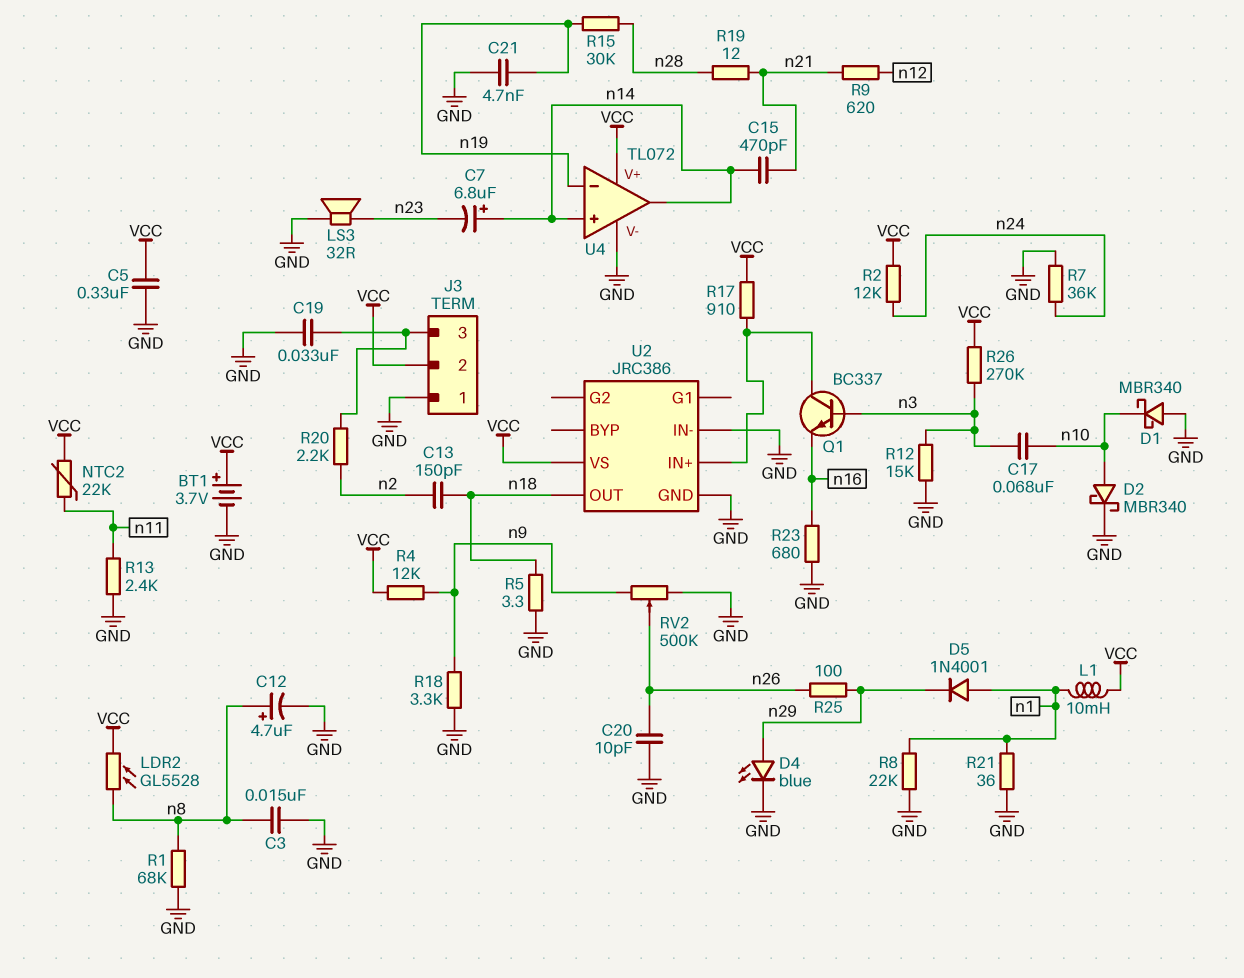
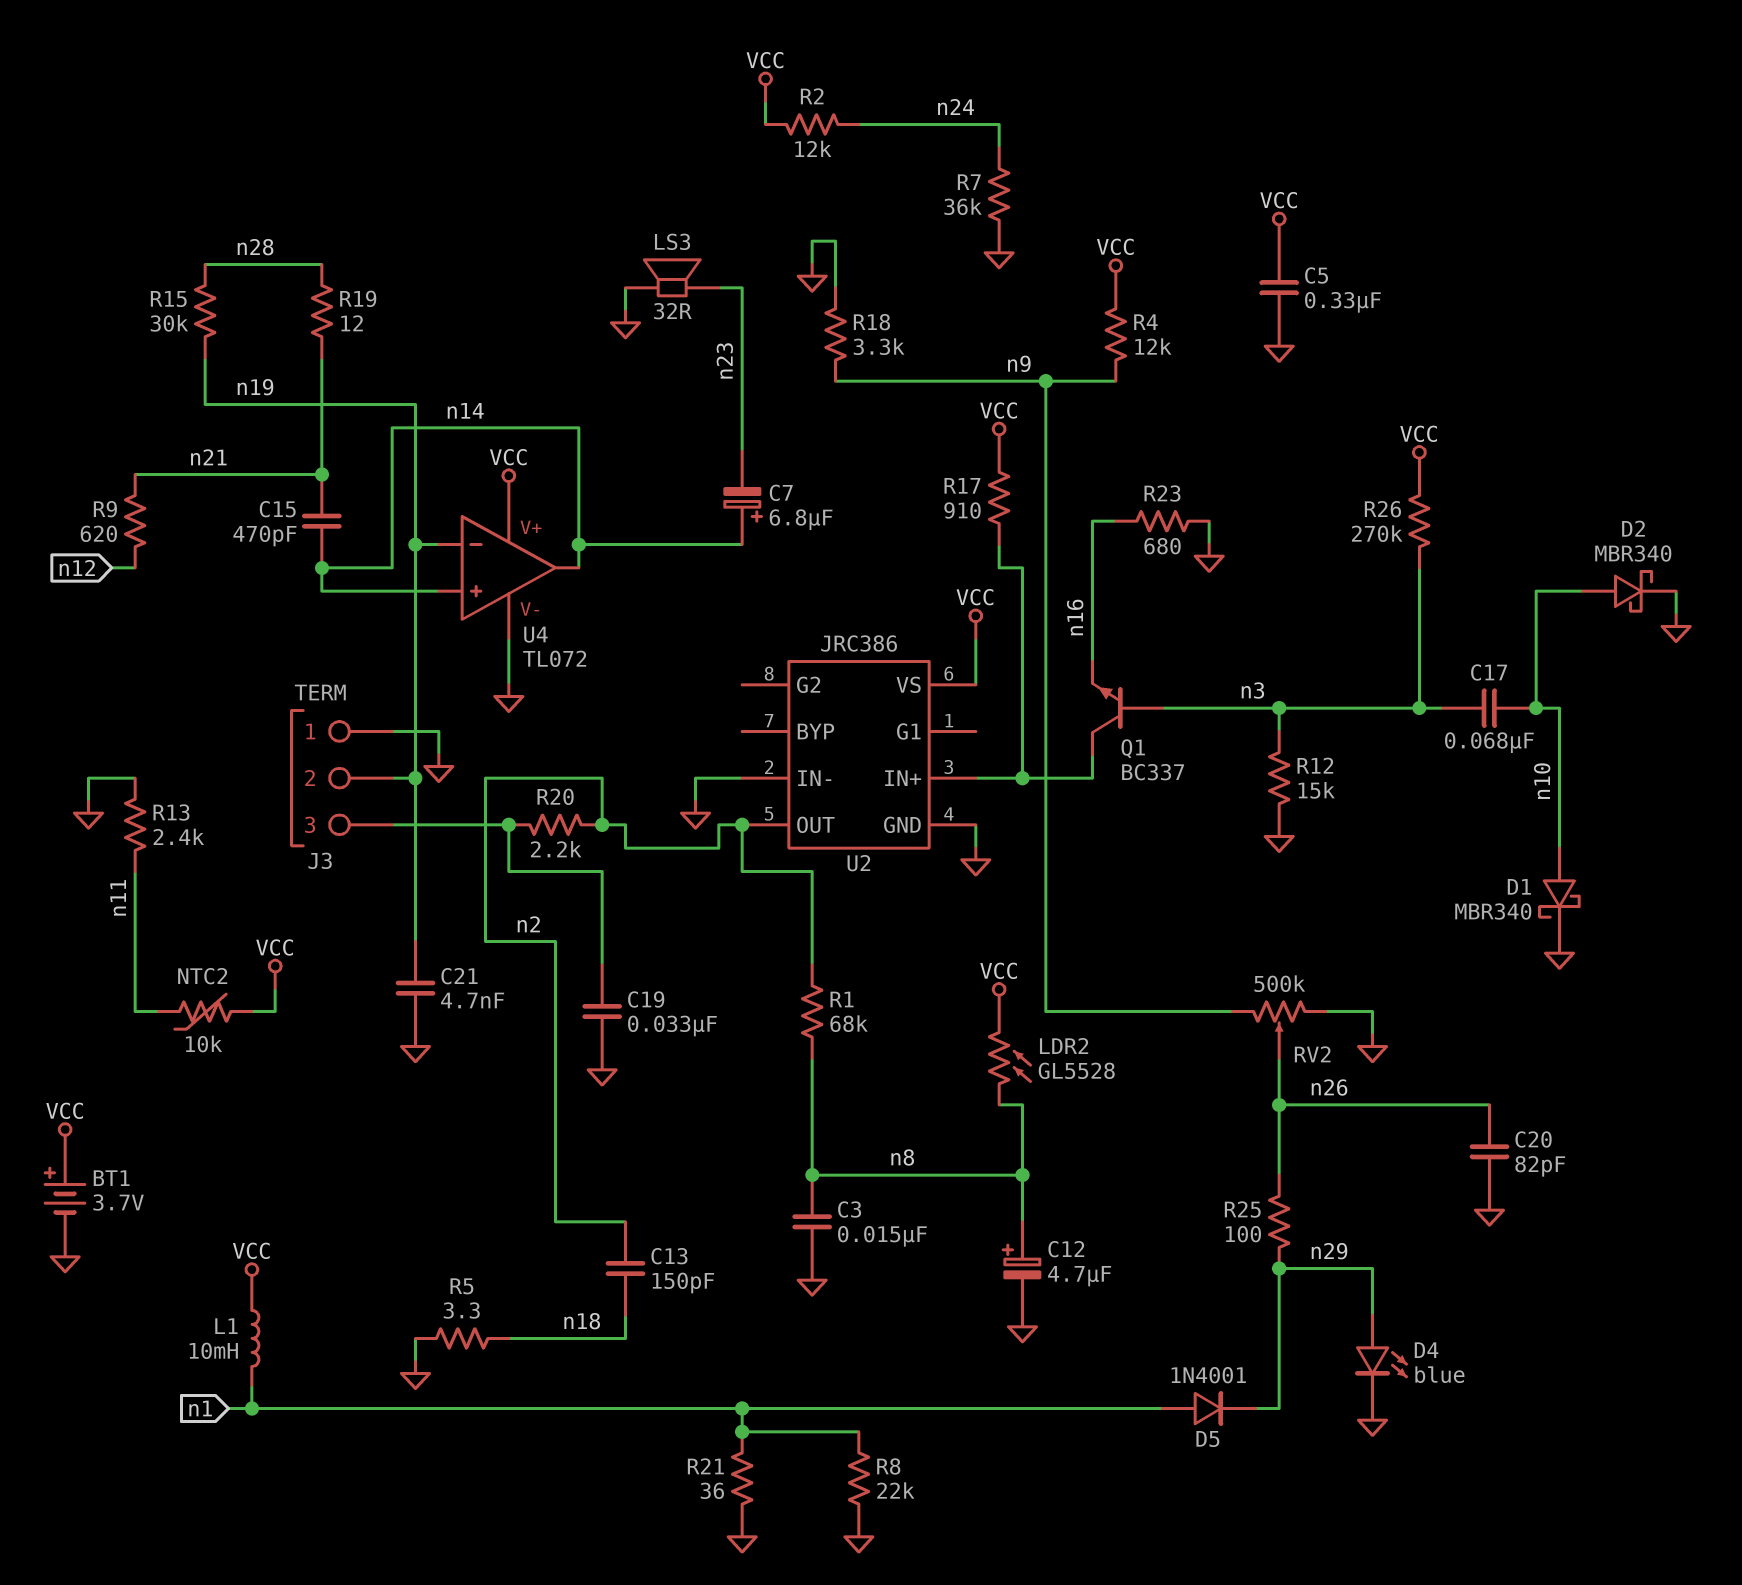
C20: 10pF (GND, n26) -> 82pF (GND, n26)
D1: schottky MBR340 (A GND, K n10) -> schottky MBR340 (A n10, K GND)
J3 pin 2: VCC -> n19
NTC2: 22k (VCC, n11) -> 10k (VCC, n11)
R1: 68k (GND, n8) -> 68k (n2, n8)
U2 pin OUT: n18 -> n2

